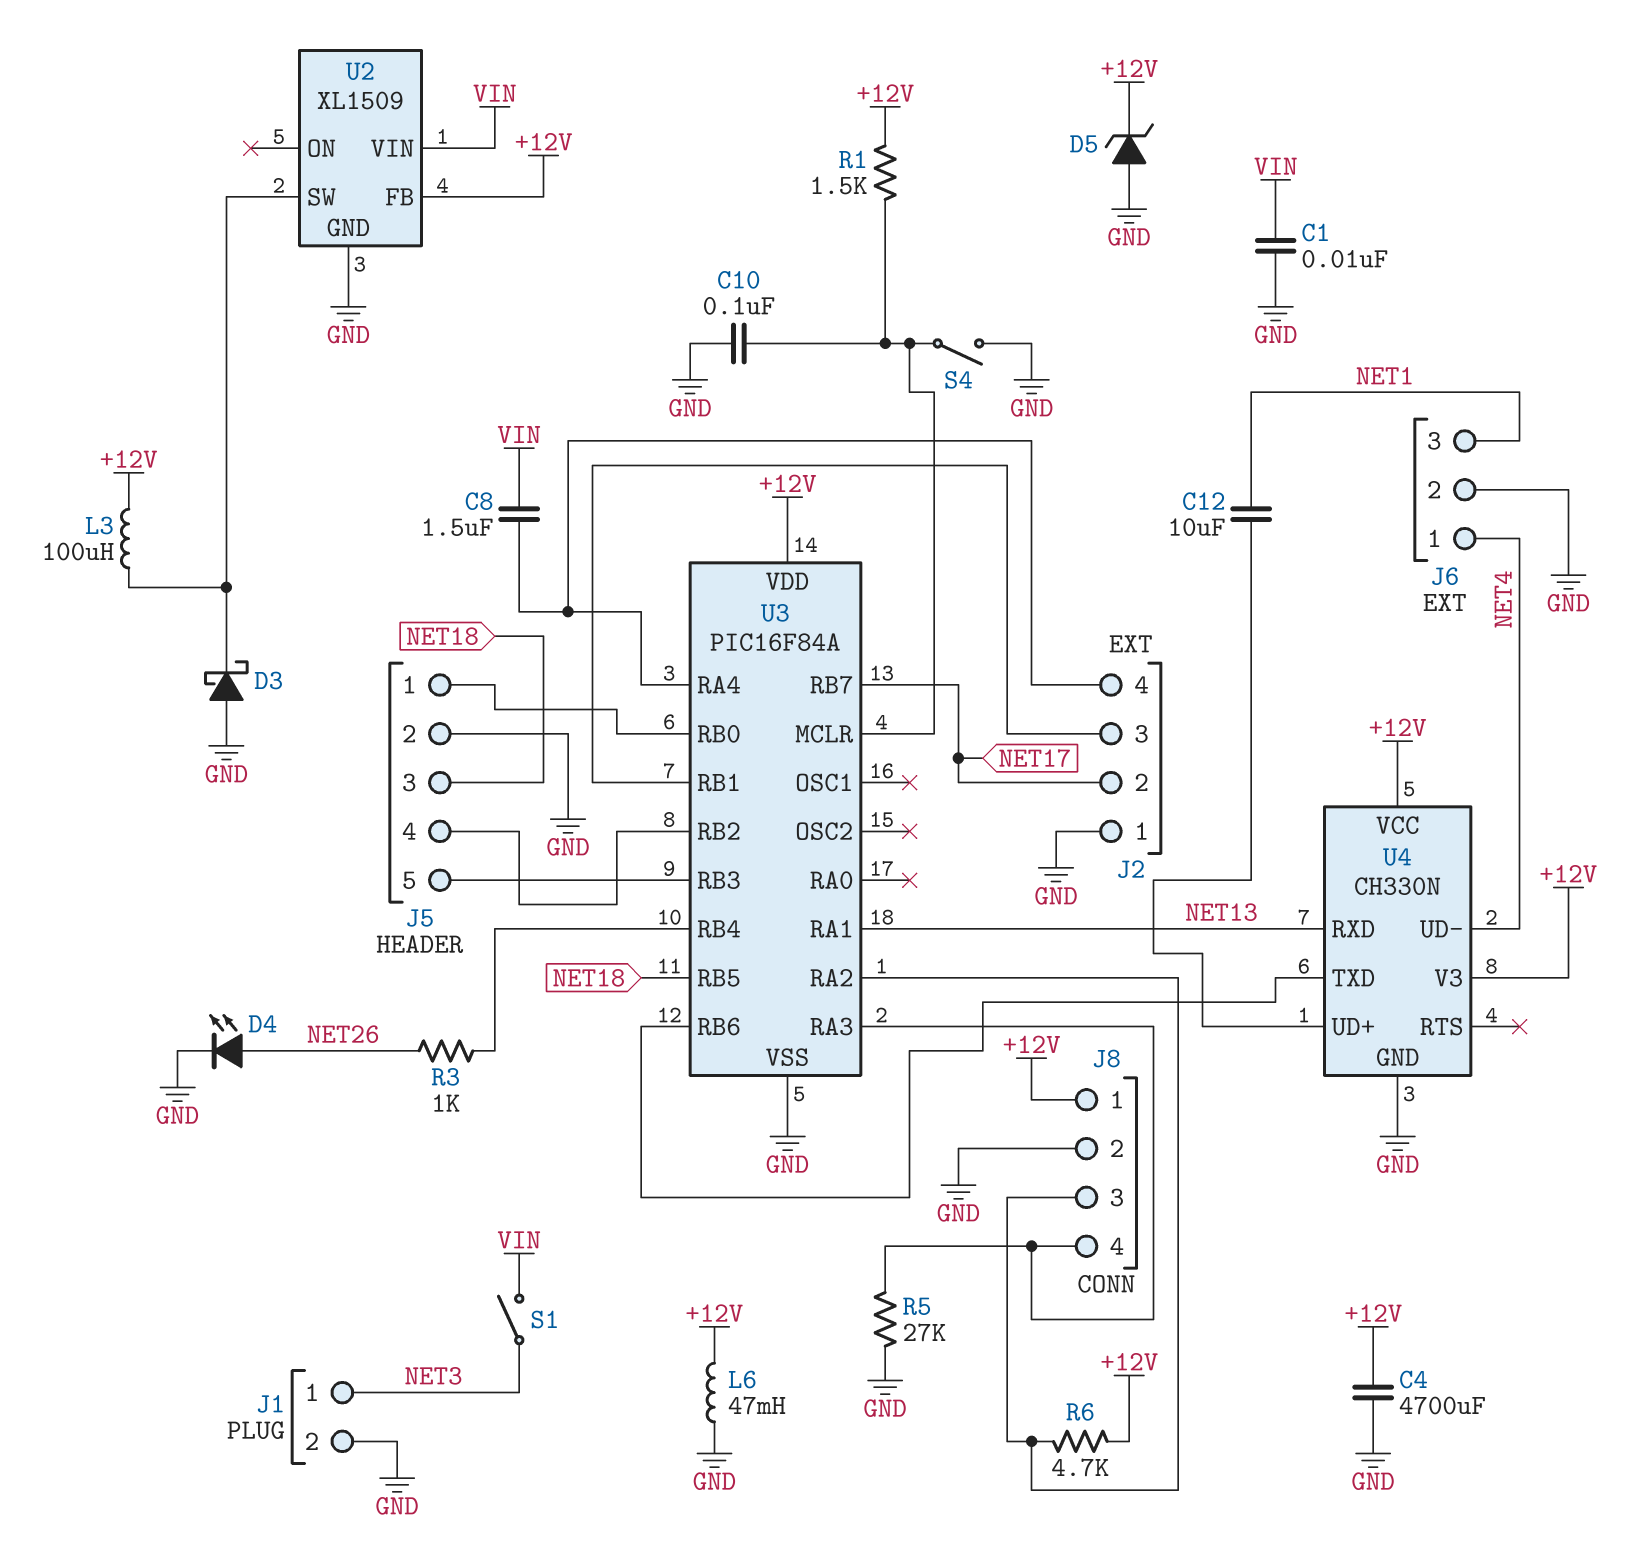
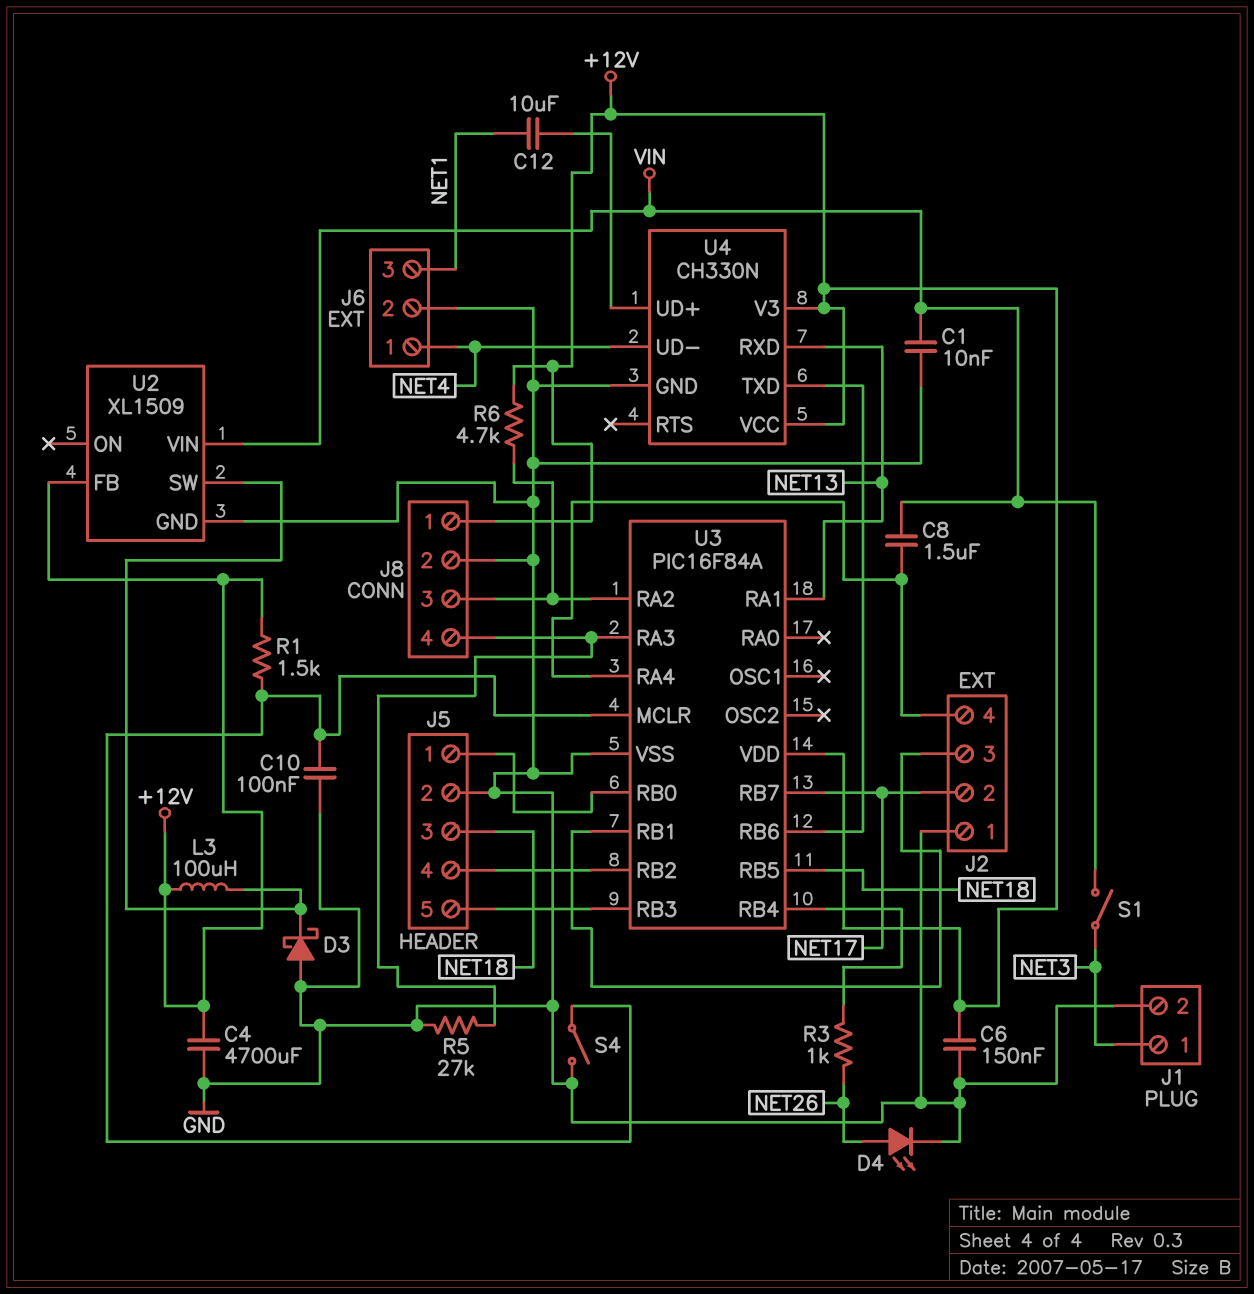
C6: none -> 150nF (+12V, GND)
D5: zener (A GND, K +12V) -> none
L6: 47mH (+12V, GND) -> none

